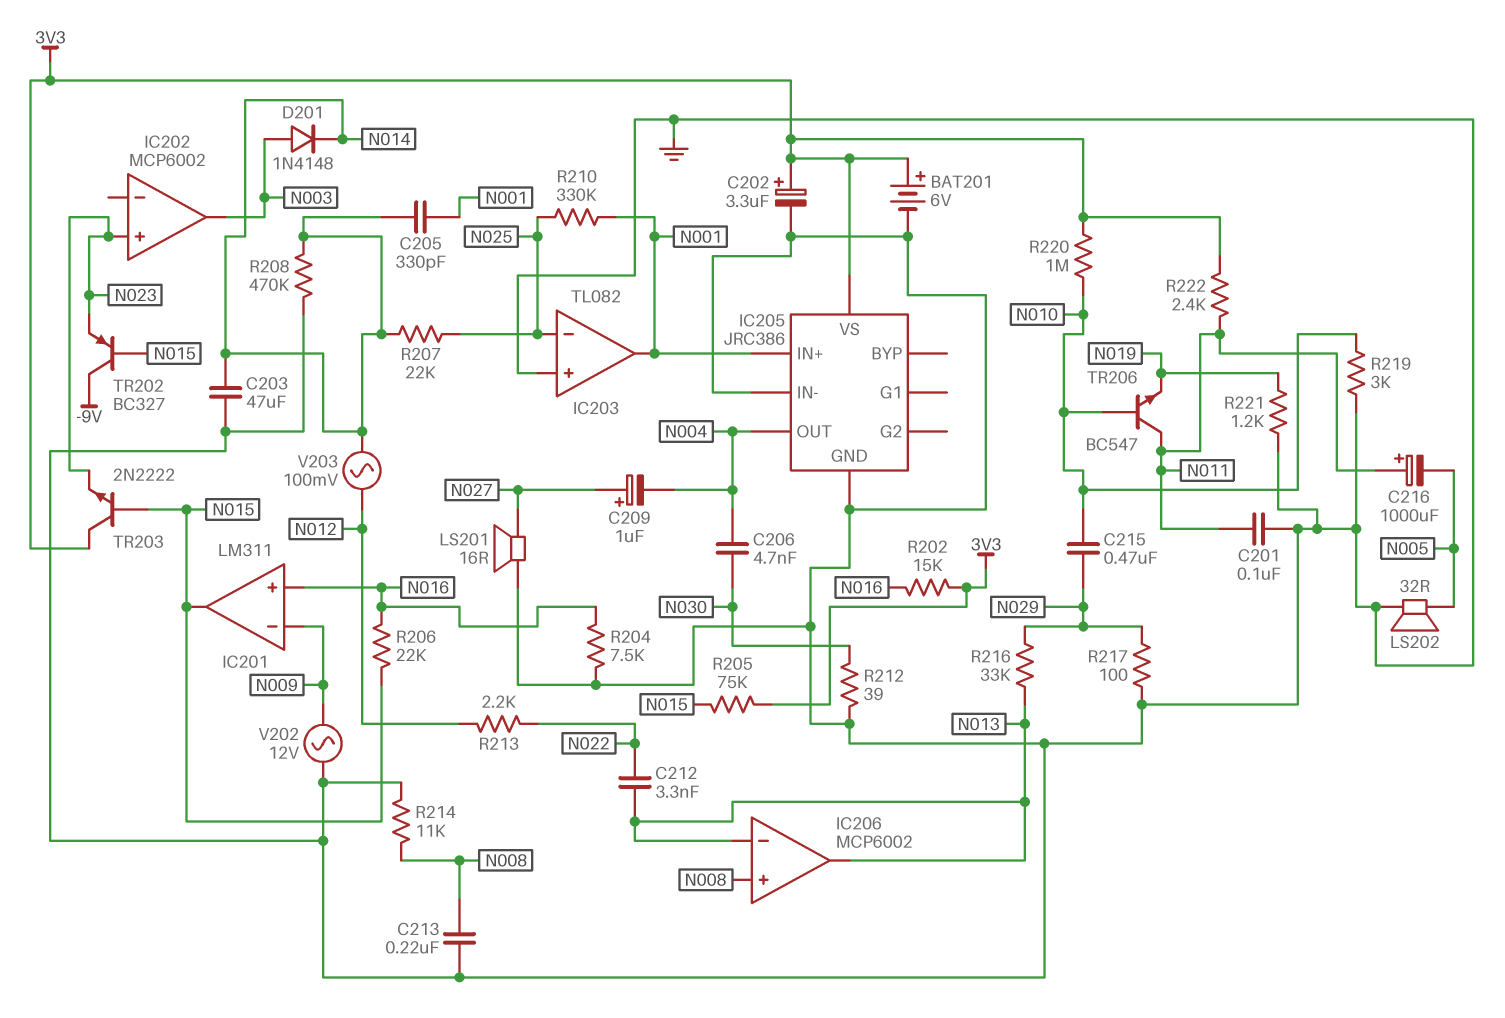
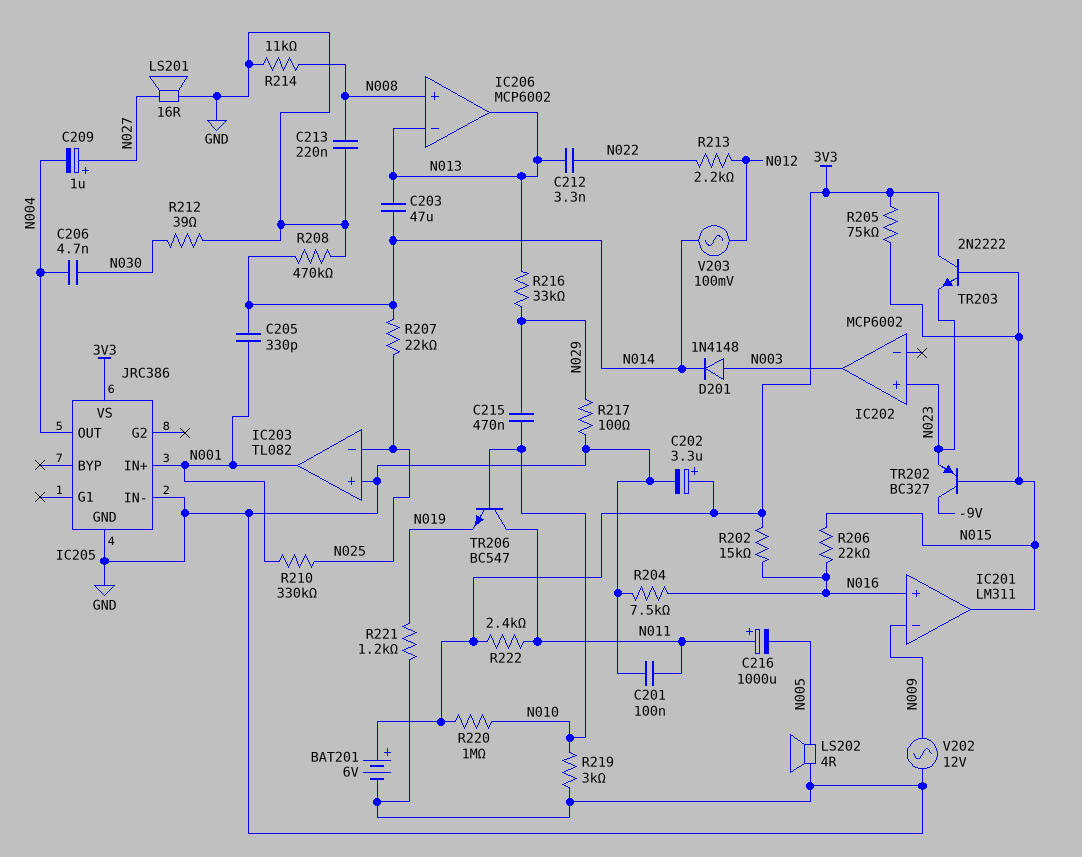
C203: 47uF (GND, N014) -> 47uF (N013, N014)
LS202: speaker 32R (GND, N005) -> speaker 4R (GND, N005)

